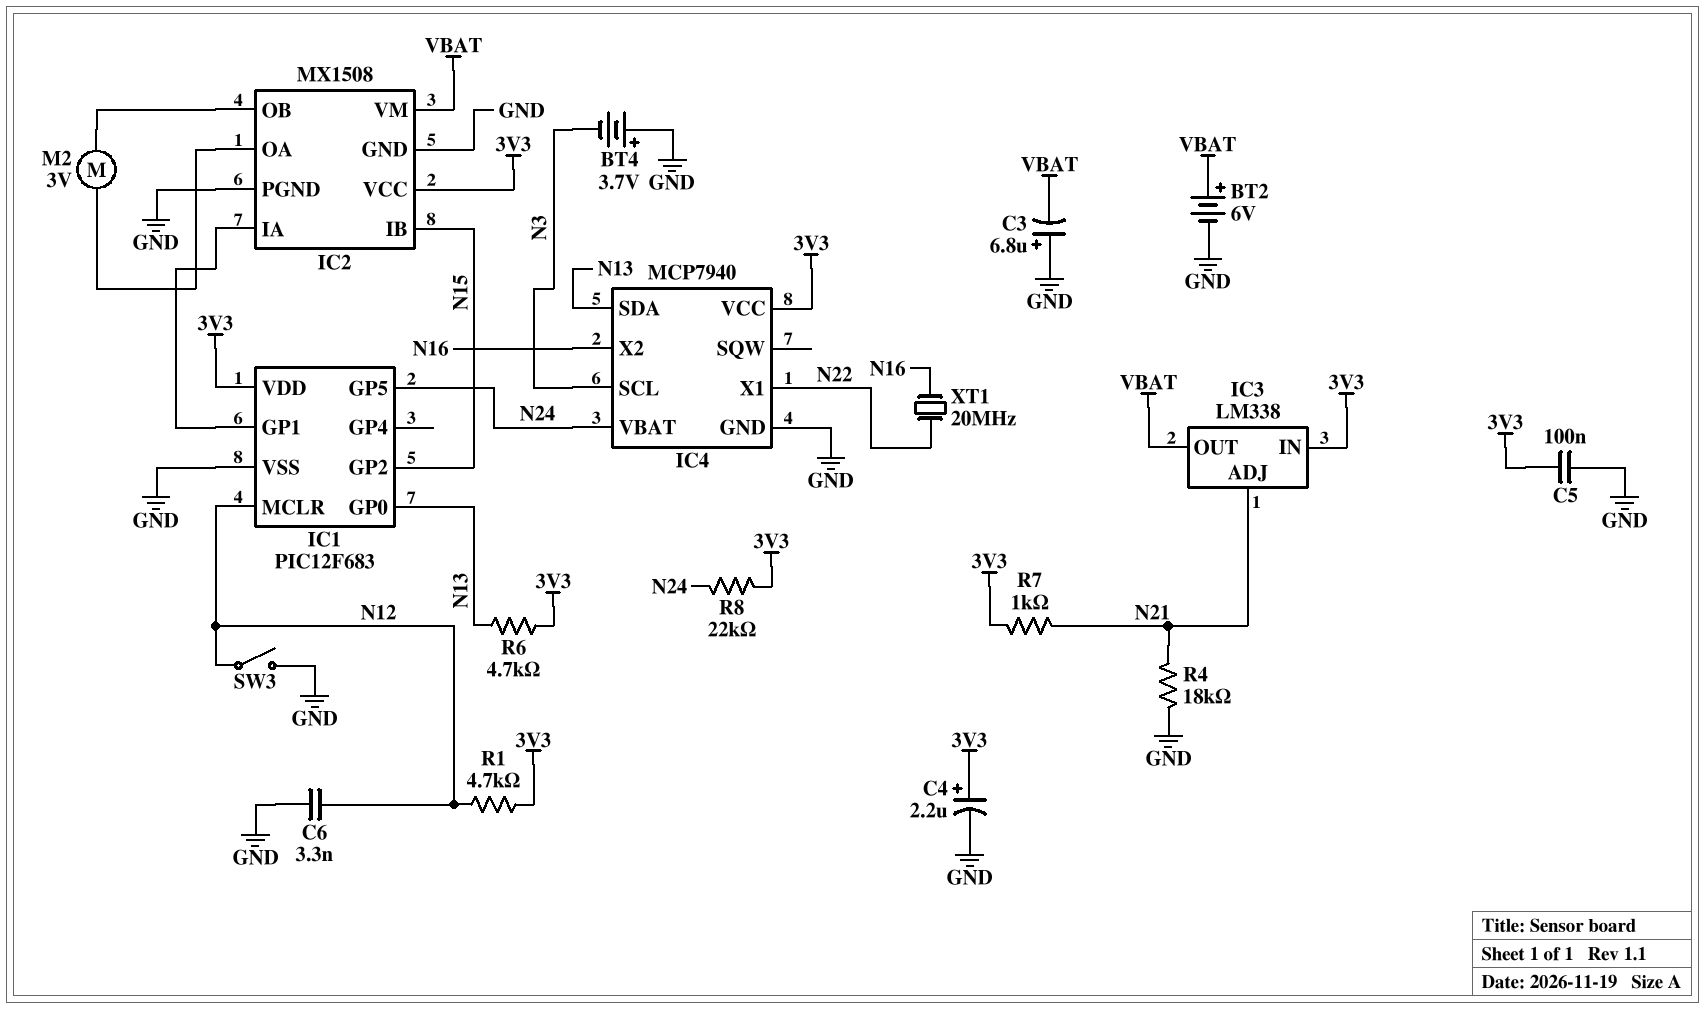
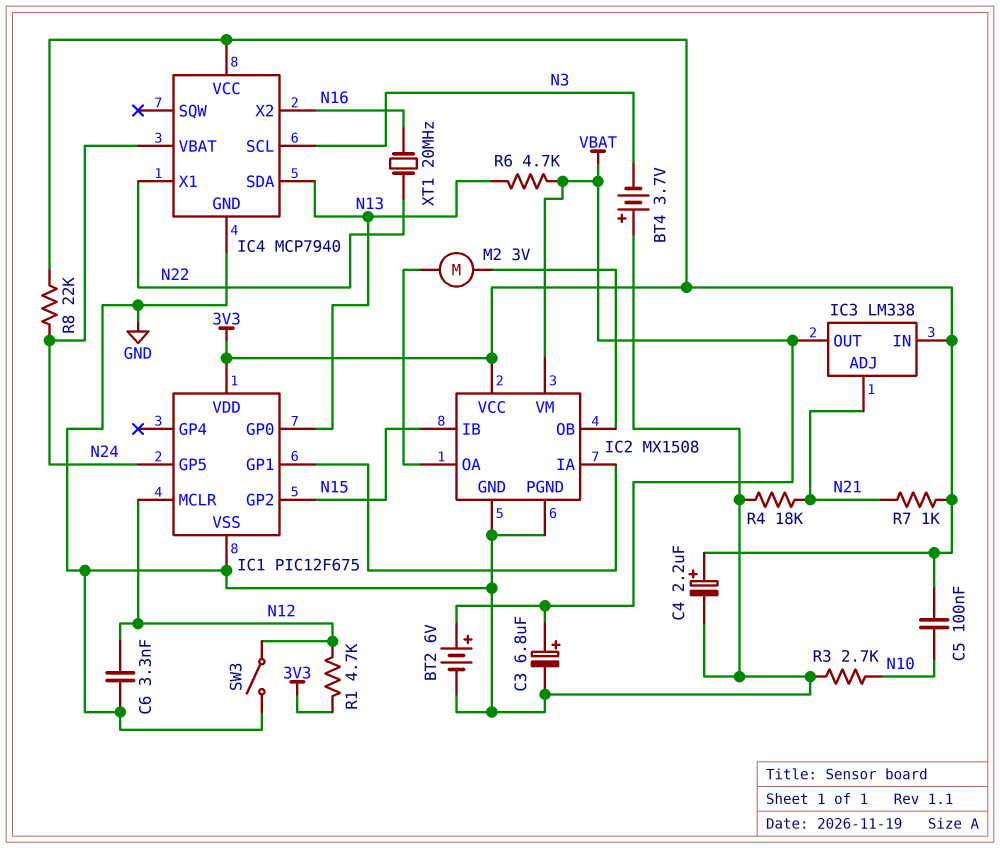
C3: 6.8uF (plus GND, minus VBAT) -> 6.8uF (plus VBAT, minus GND)
C5: 100nF (3V3, GND) -> 100nF (3V3, N10)
IC1: PIC12F683 -> PIC12F675
R3: none -> 2.7k (GND, N10)
R6: 4.7k (3V3, N13) -> 4.7k (N13, VBAT)

